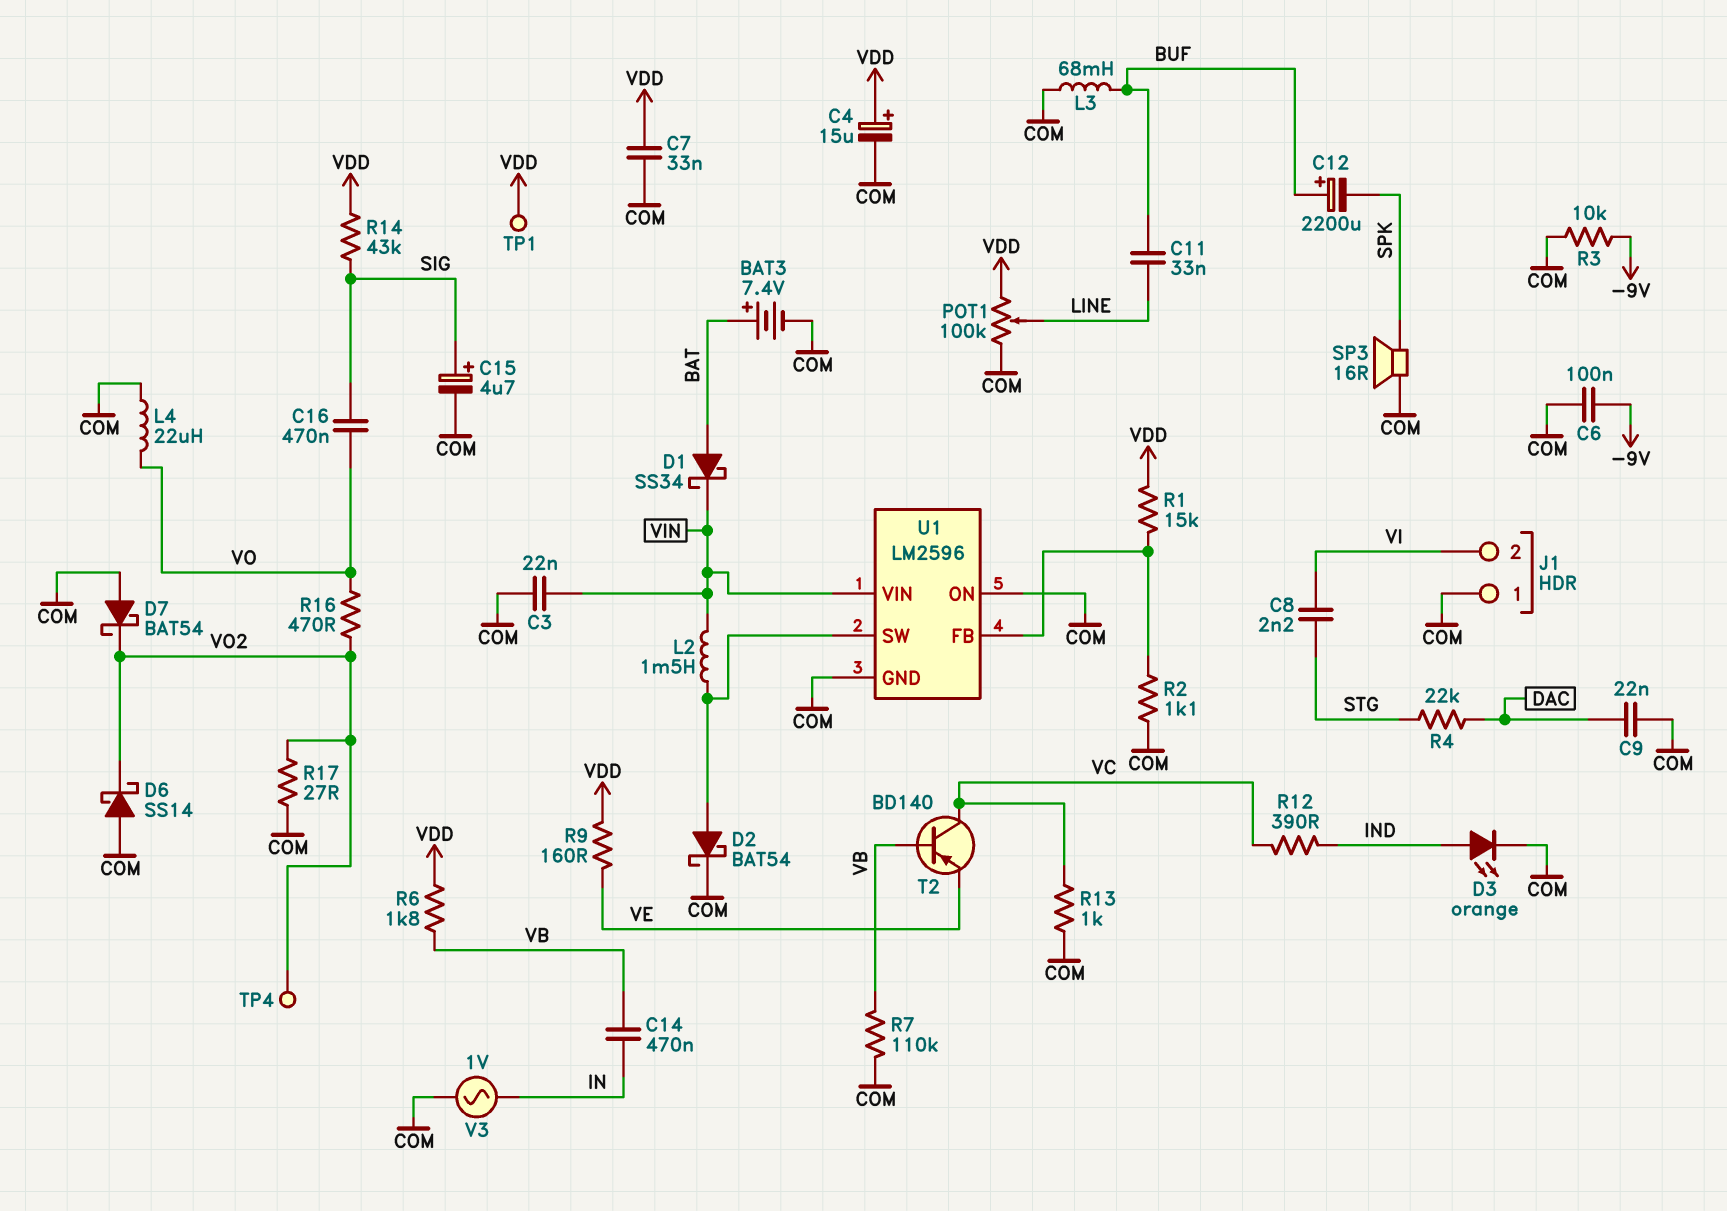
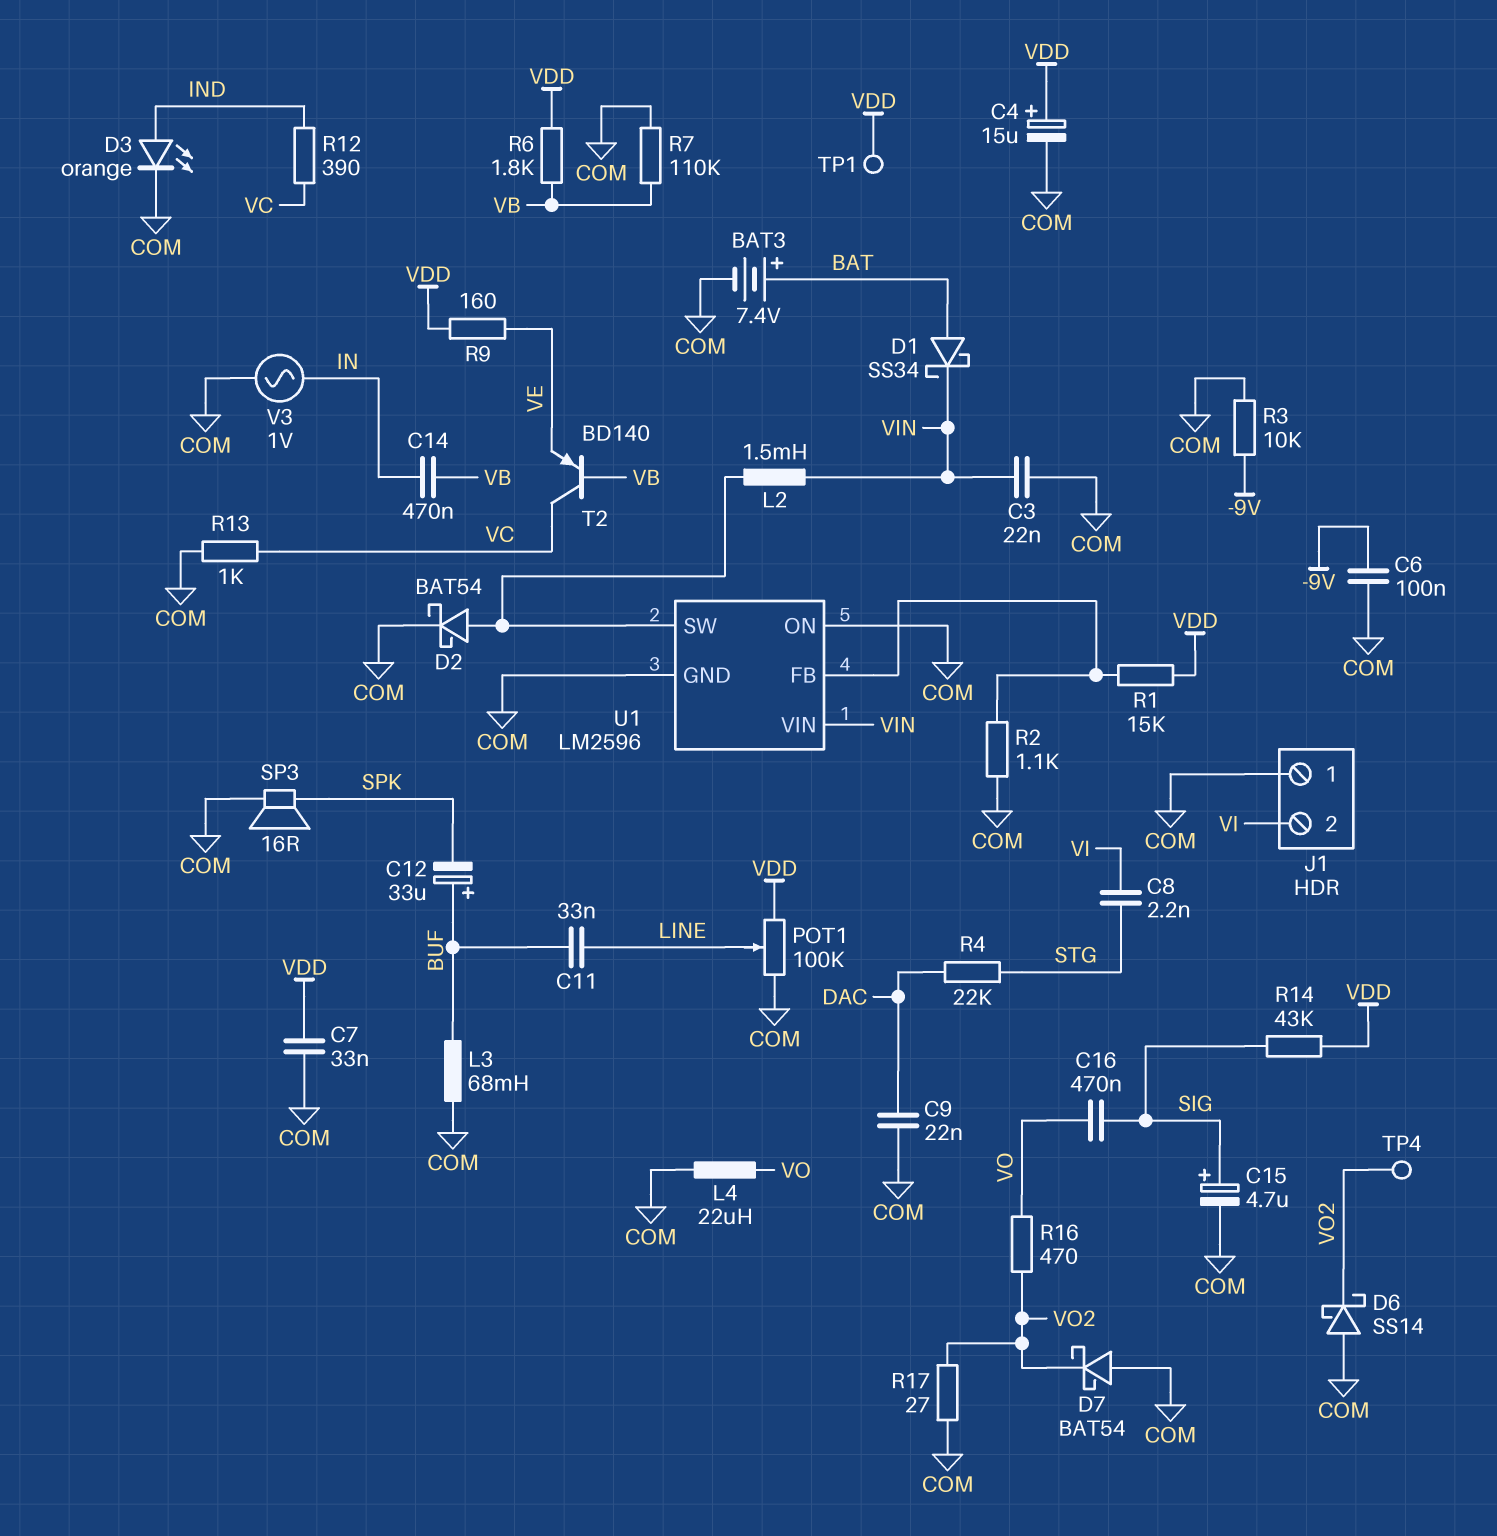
C12: 2200uF (plus BUF, minus SPK) -> 33uF (plus BUF, minus SPK)

